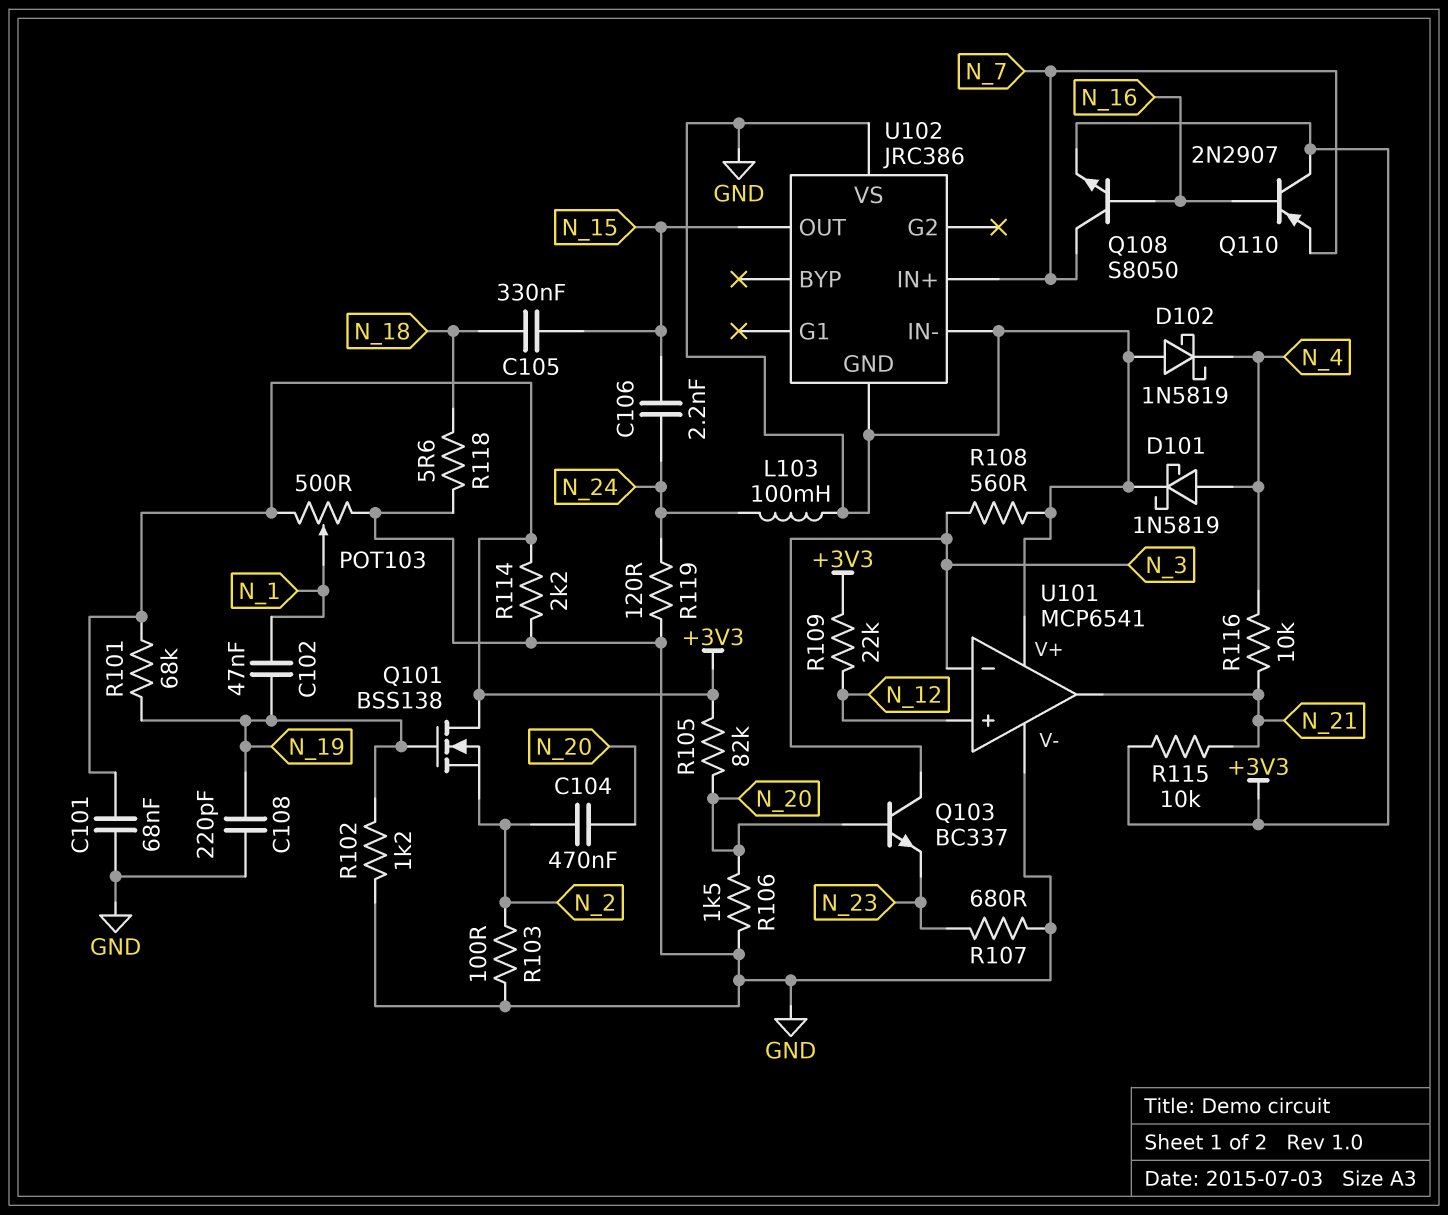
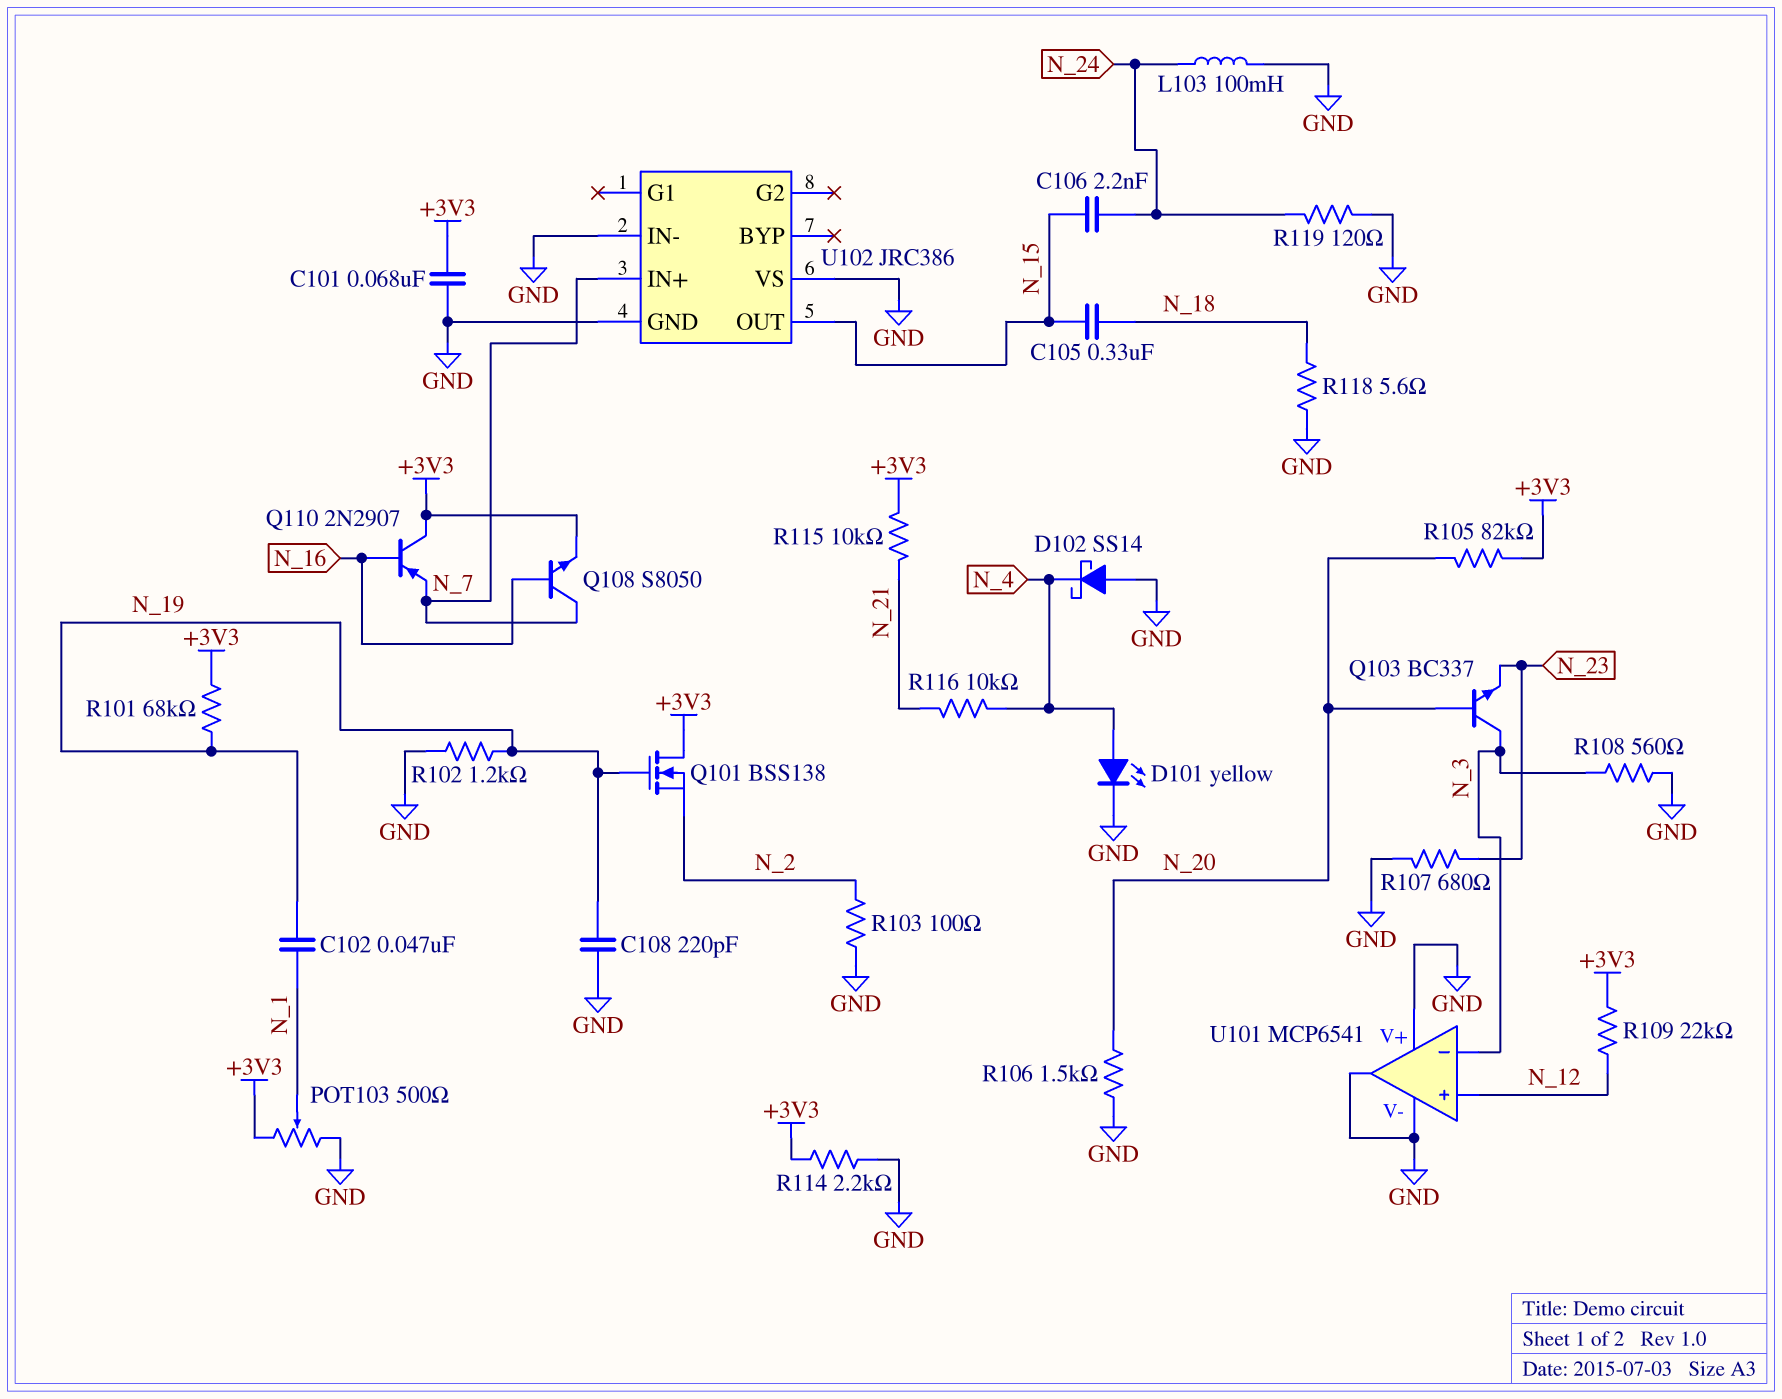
C104: 470nF (N_2, N_20) -> none
D101: schottky 1N5819 (A N_4, K GND) -> LED yellow (A N_4, K GND)
D102: schottky 1N5819 (A GND, K N_4) -> schottky SS14 (A GND, K N_4)
U101 pin out: N_21 -> GND

